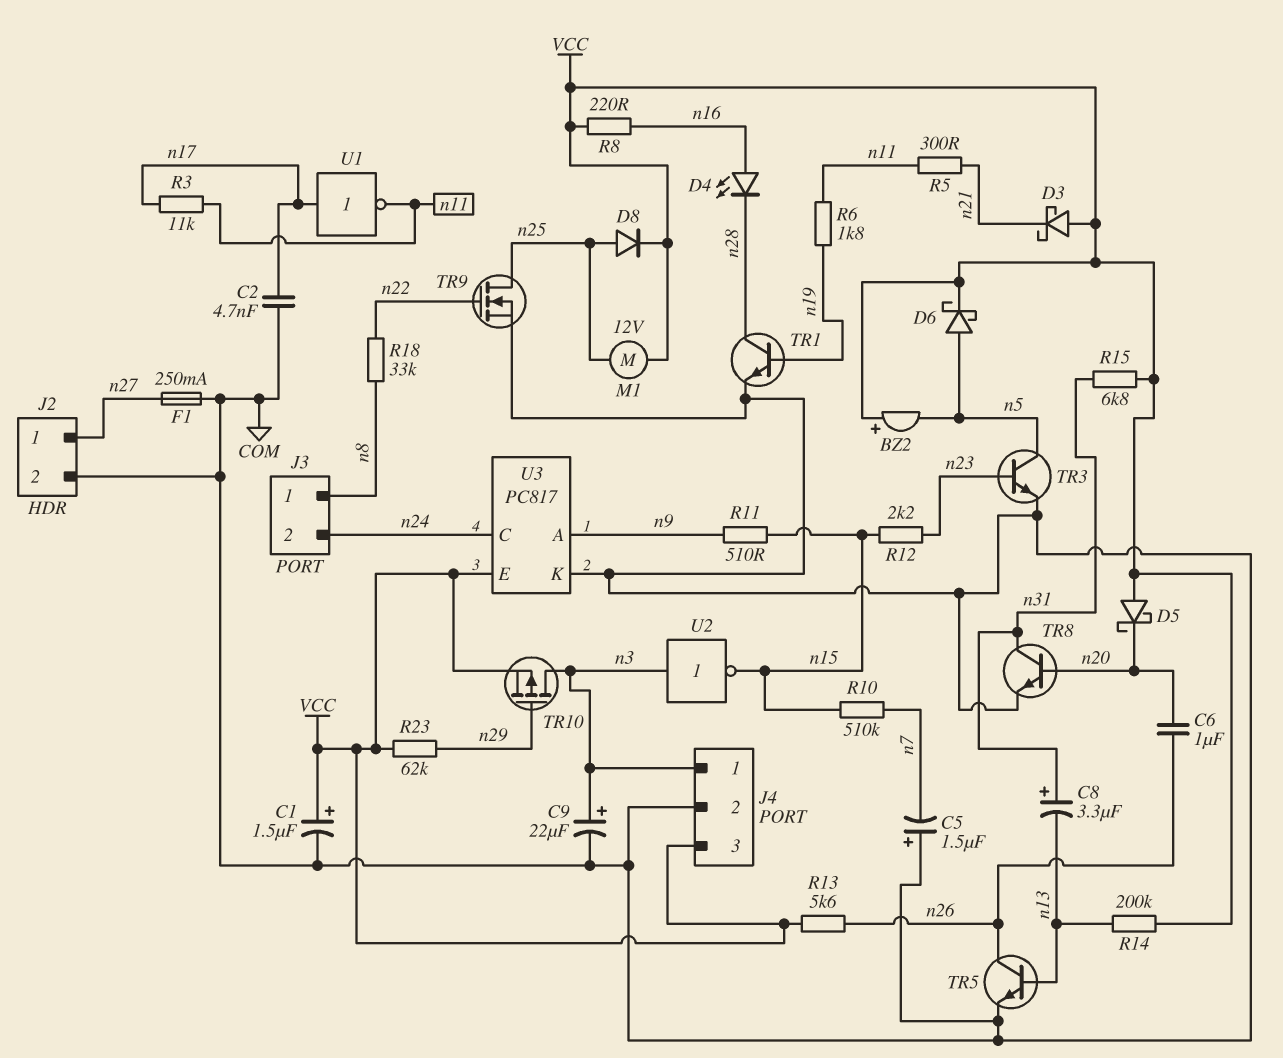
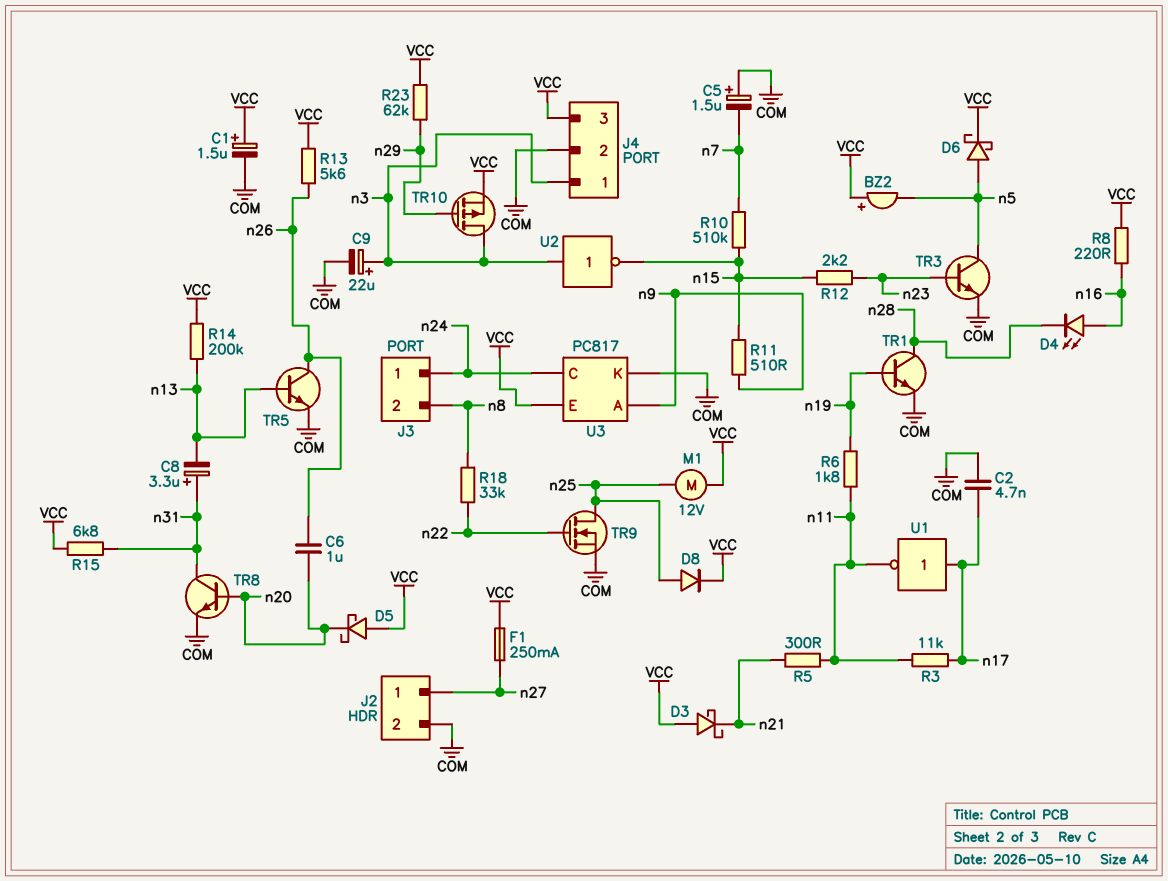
F1: 250mA (COM, n27) -> 250mA (VCC, n27)
J3 pin 1: n8 -> n24
J3 pin 2: n24 -> n8

